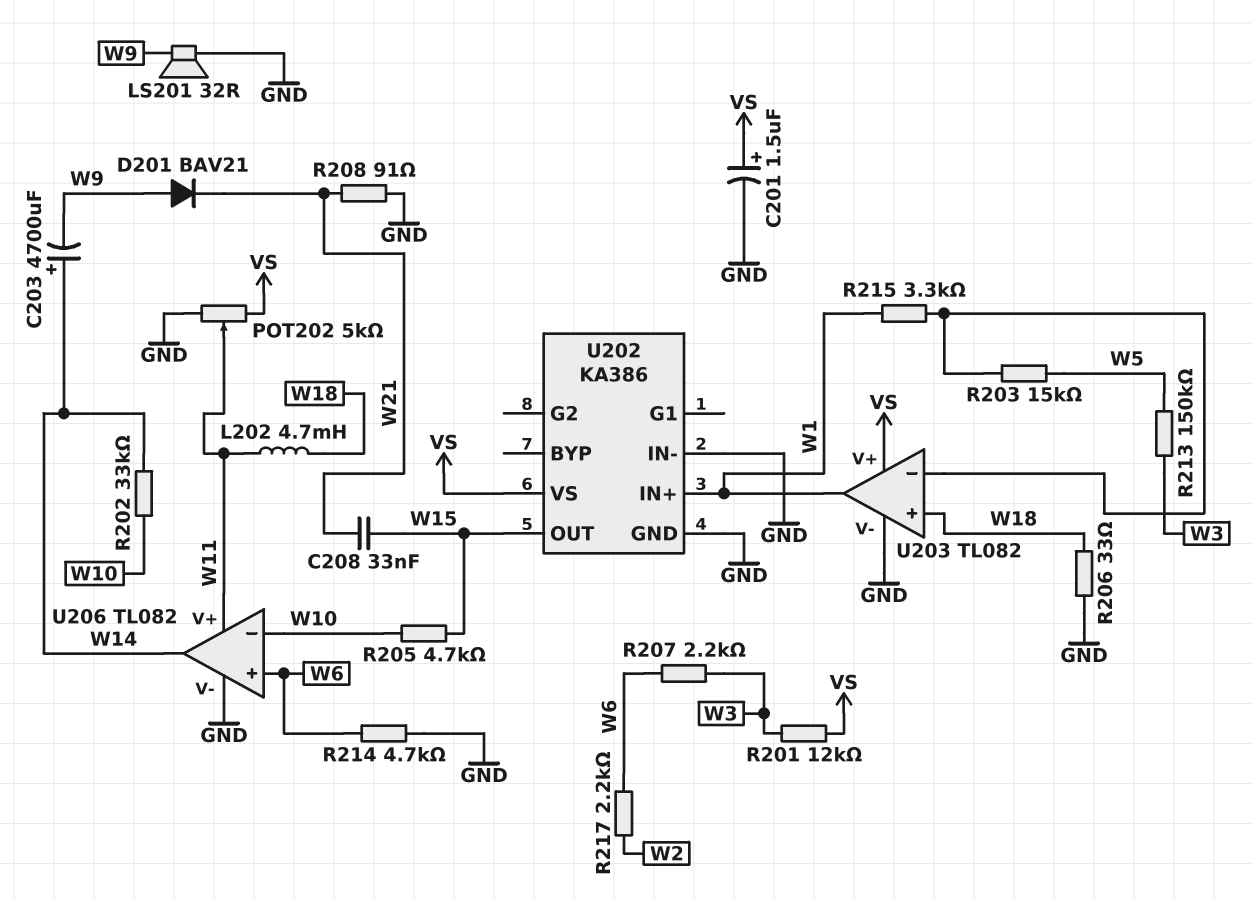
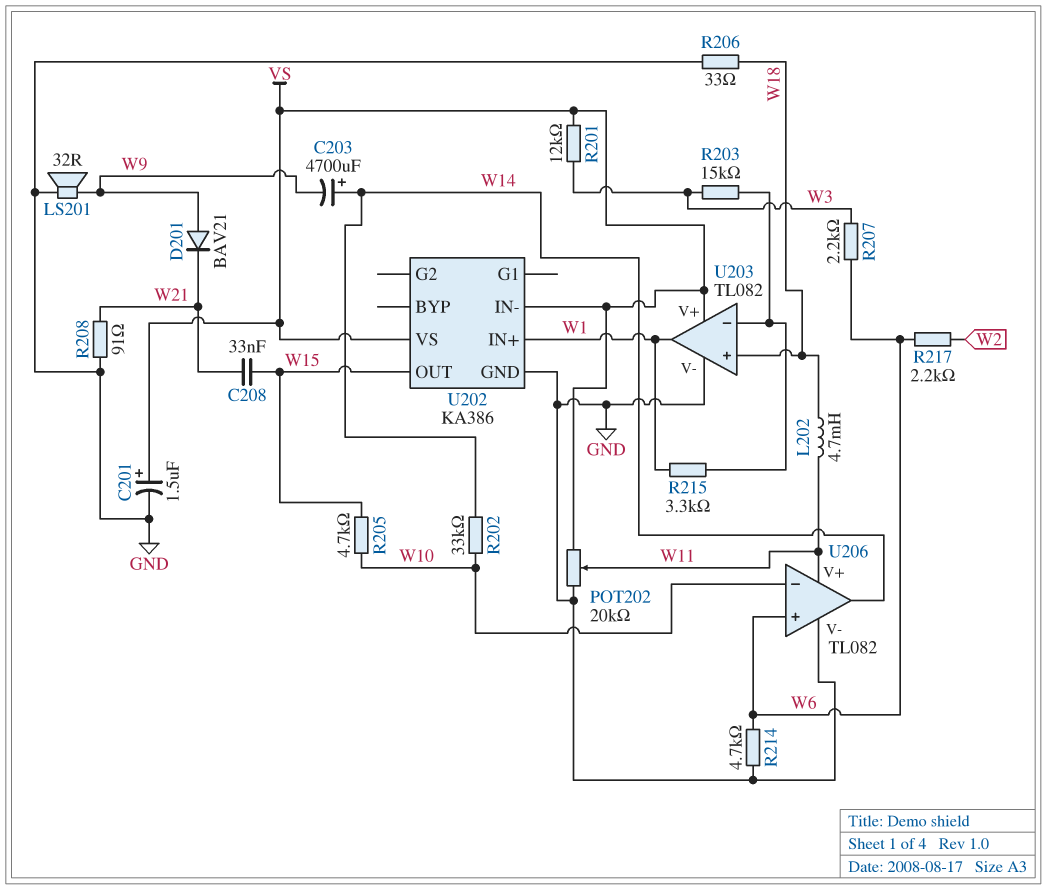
POT202: 5k (GND, VS, wiper W11) -> 20k (GND, VS, wiper W11)
R203: 15k (U203/in-, W5) -> 15k (U203/in-, W3)
R213: 150k (W3, W5) -> none
U202 pin IN-: GND -> VS

